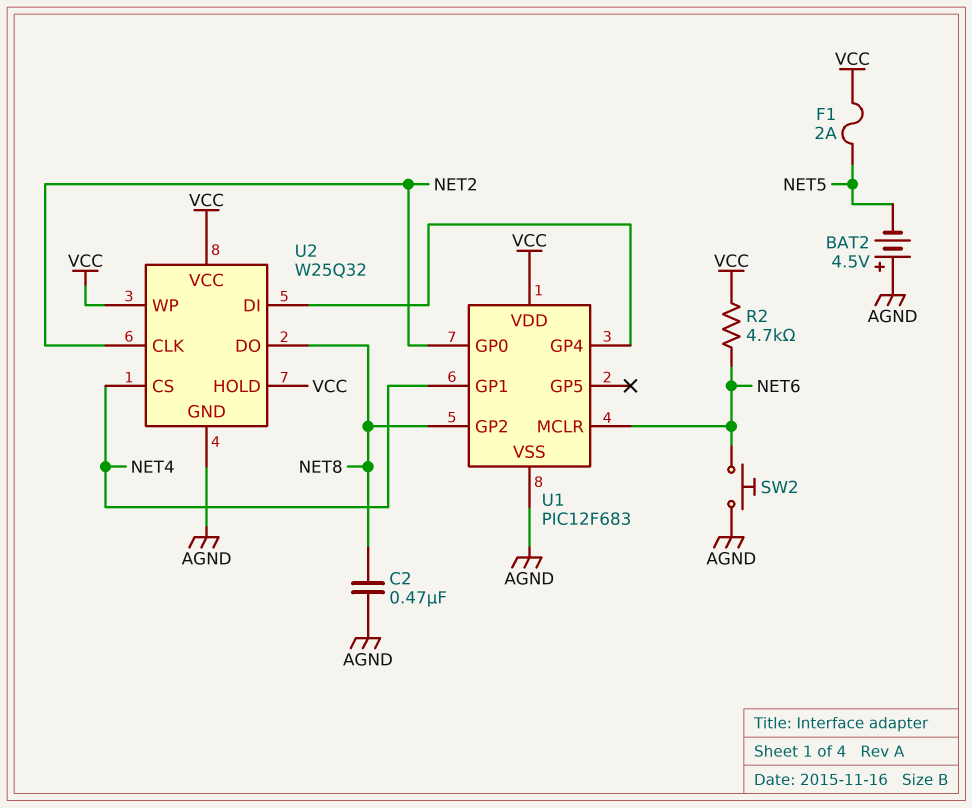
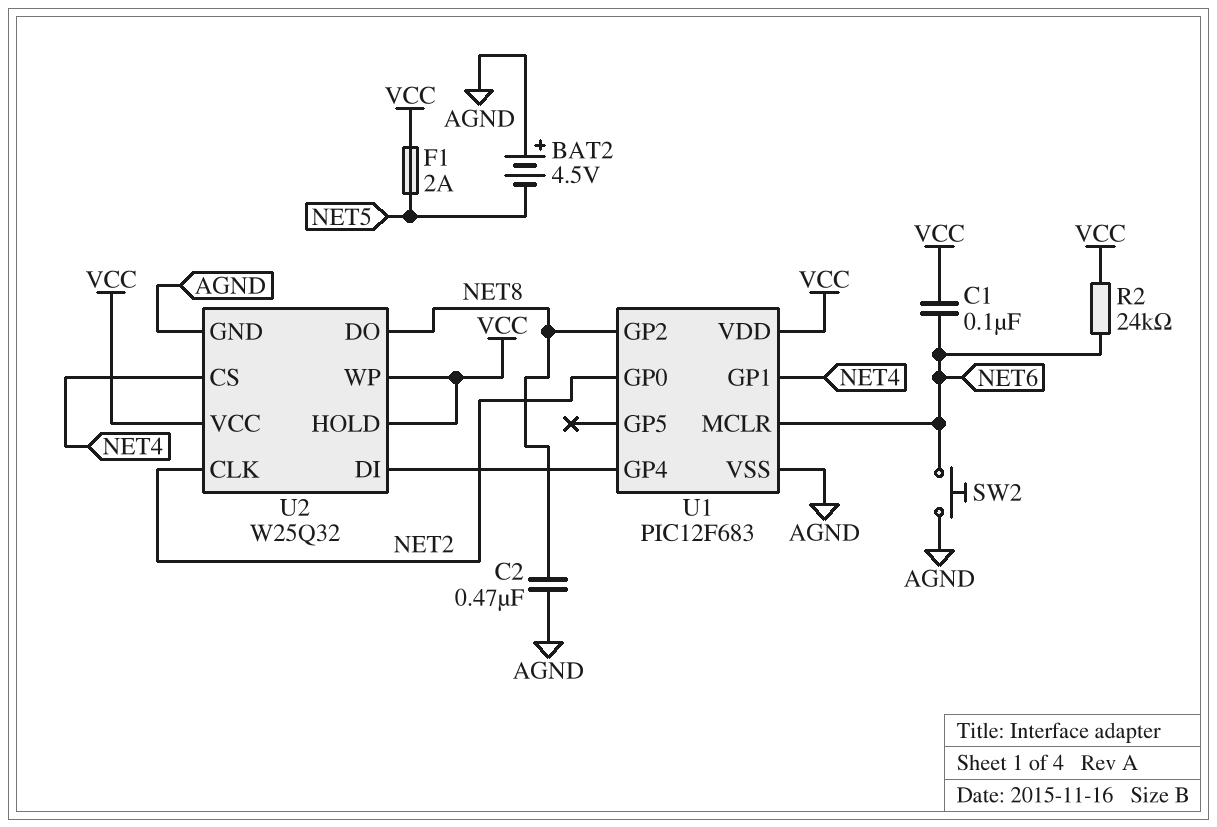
C1: none -> 100nF (NET6, VCC)
R2: 4.7k (NET6, VCC) -> 24k (NET6, VCC)

